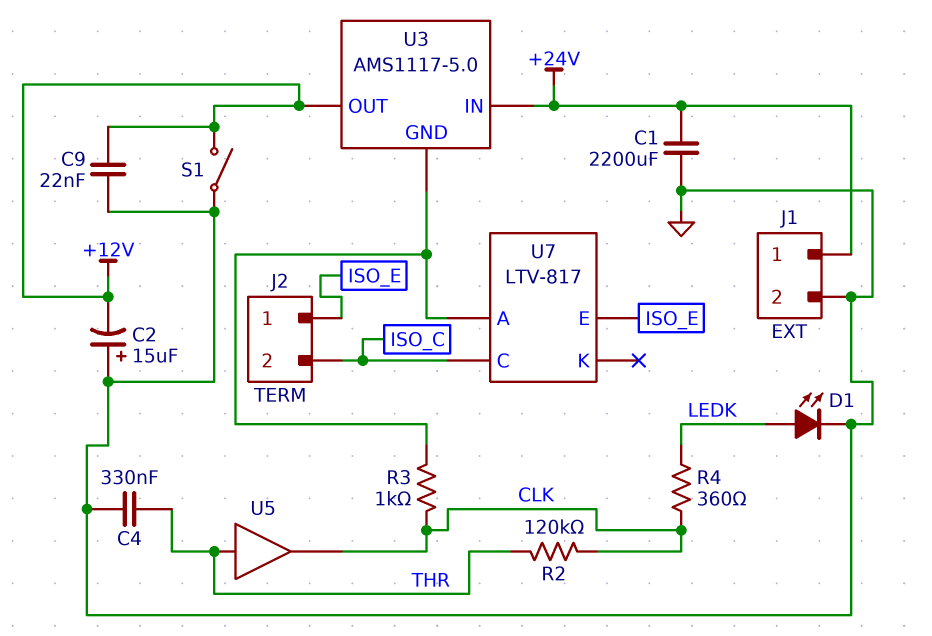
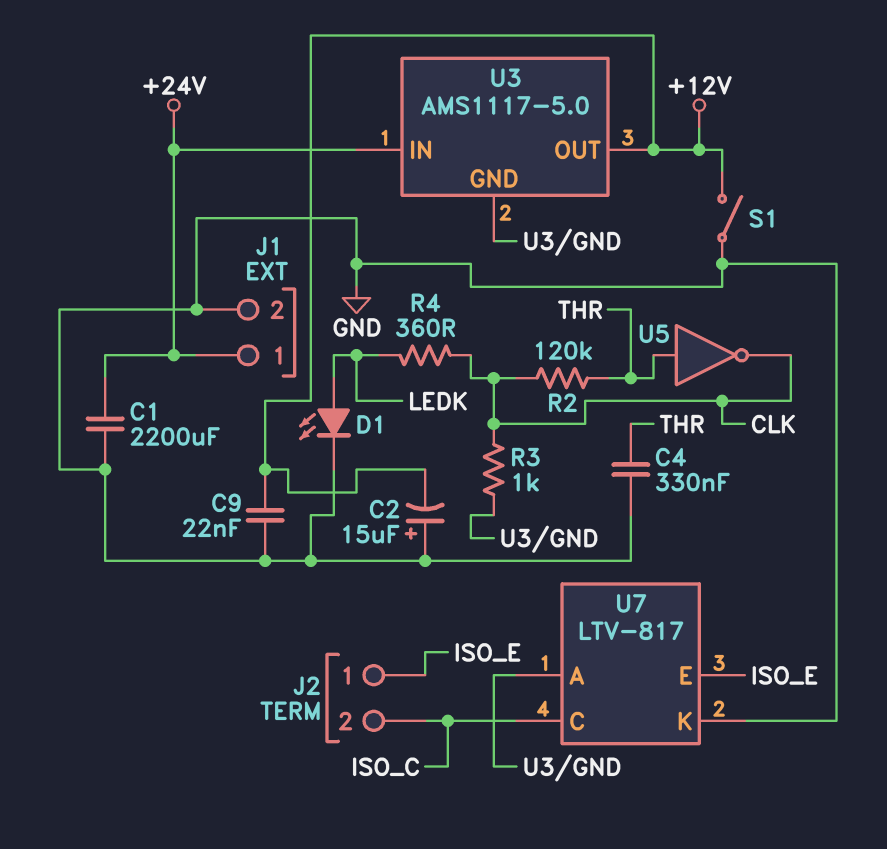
U5: buffer (in THR, out CLK) -> NOT (in THR, out CLK)
U7 pin K: none -> GND

